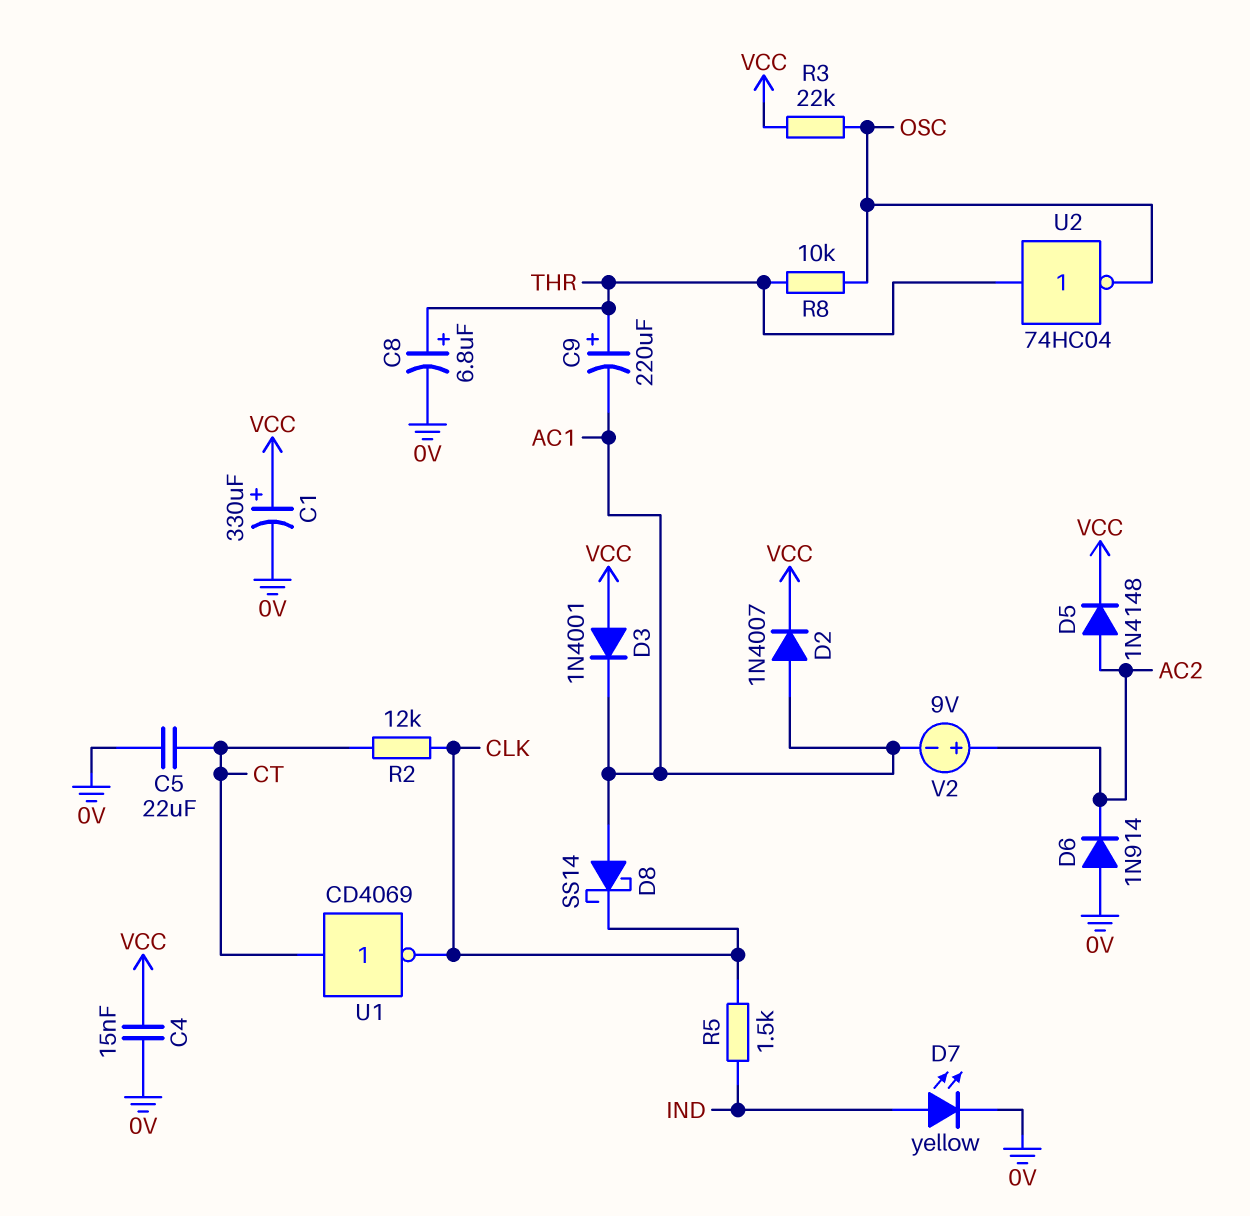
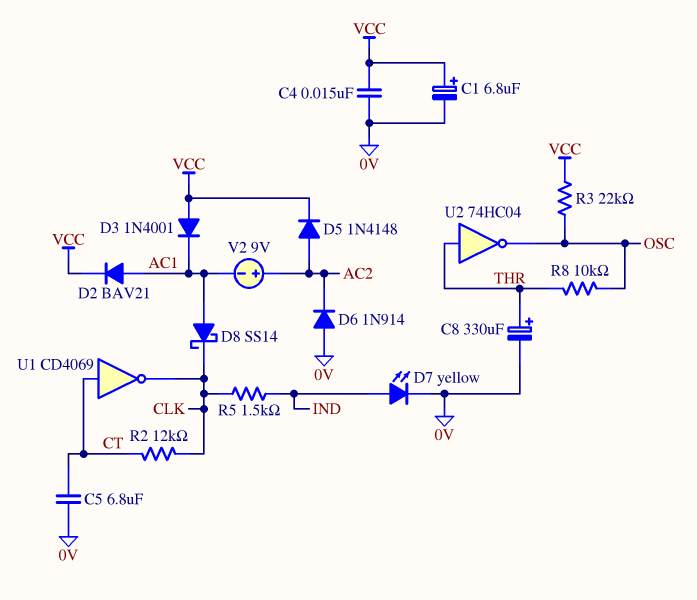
C1: 330uF (plus VCC, minus 0V) -> 6.8uF (plus VCC, minus 0V)
C5: 22uF (0V, CT) -> 6.8uF (0V, CT)
C8: 6.8uF (plus THR, minus 0V) -> 330uF (plus THR, minus 0V)
C9: 220uF (plus THR, minus AC1) -> none
D2: diode 1N4007 (A AC1, K VCC) -> diode BAV21 (A AC1, K VCC)

